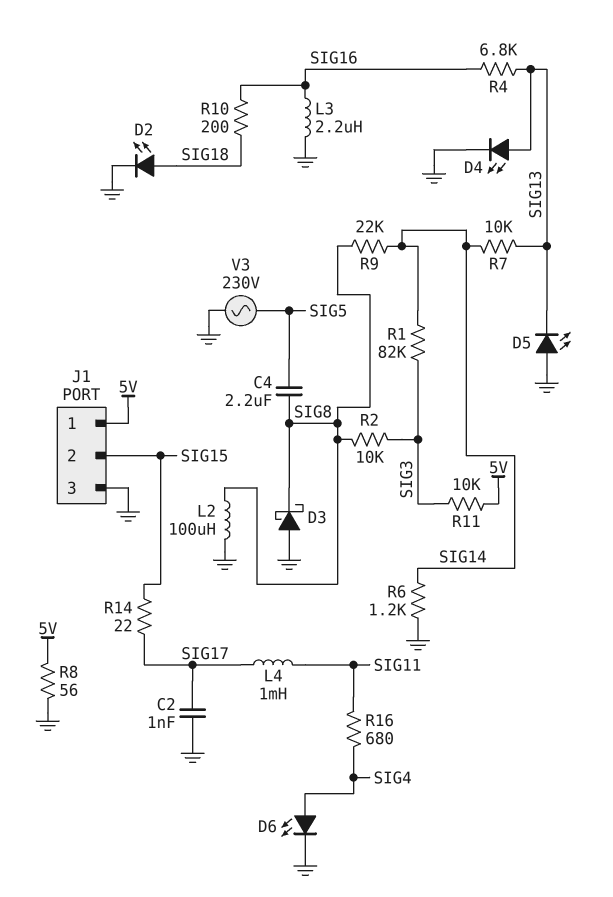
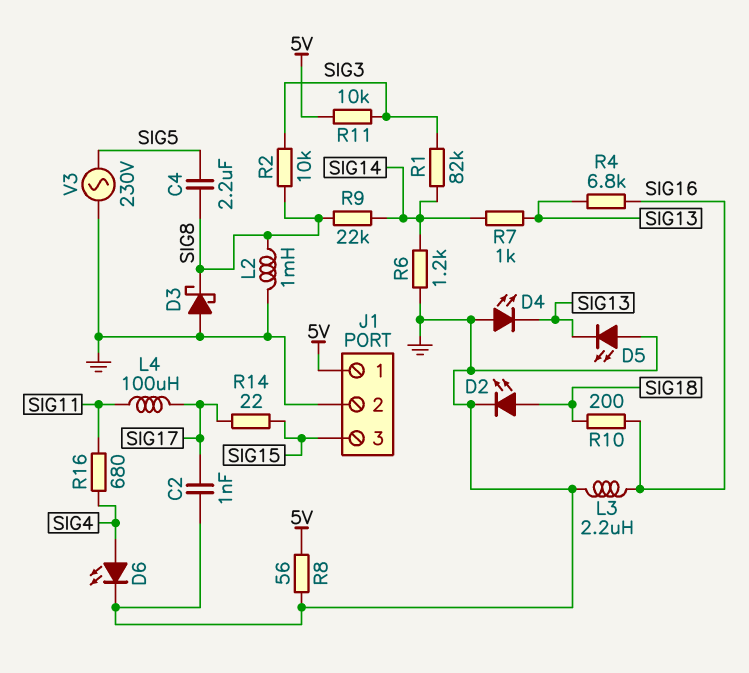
D4: LED (A SIG13, K GND) -> LED (A GND, K SIG13)
J1 pin 2: SIG15 -> GND
J1 pin 3: GND -> SIG15
L2: 100uH (GND, SIG8) -> 1mH (GND, SIG8)
L4: 1mH (SIG11, SIG17) -> 100uH (SIG11, SIG17)
R7: 10k (SIG13, SIG14) -> 1k (SIG13, SIG14)

